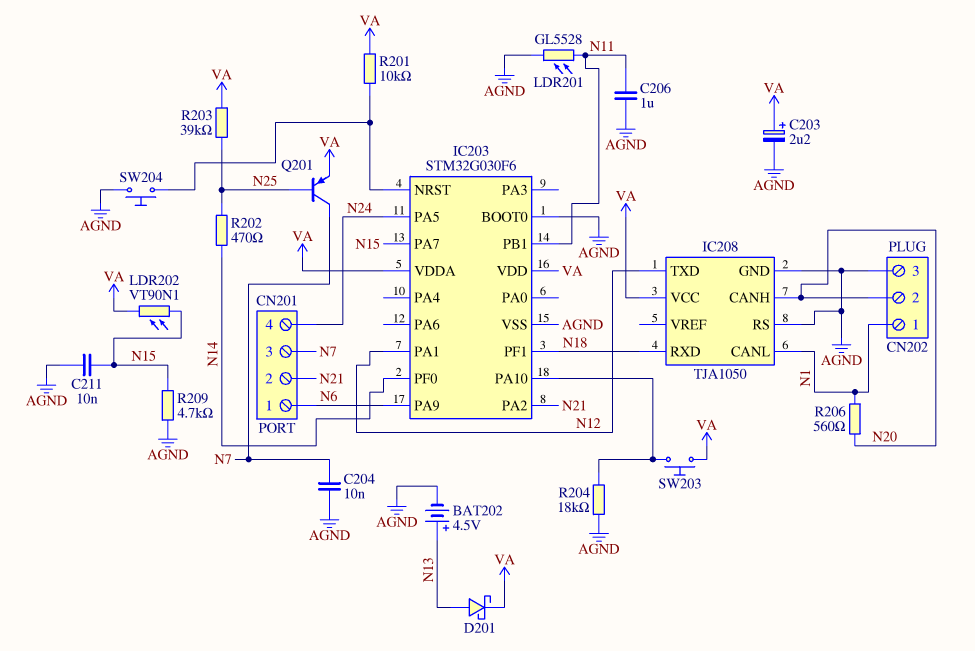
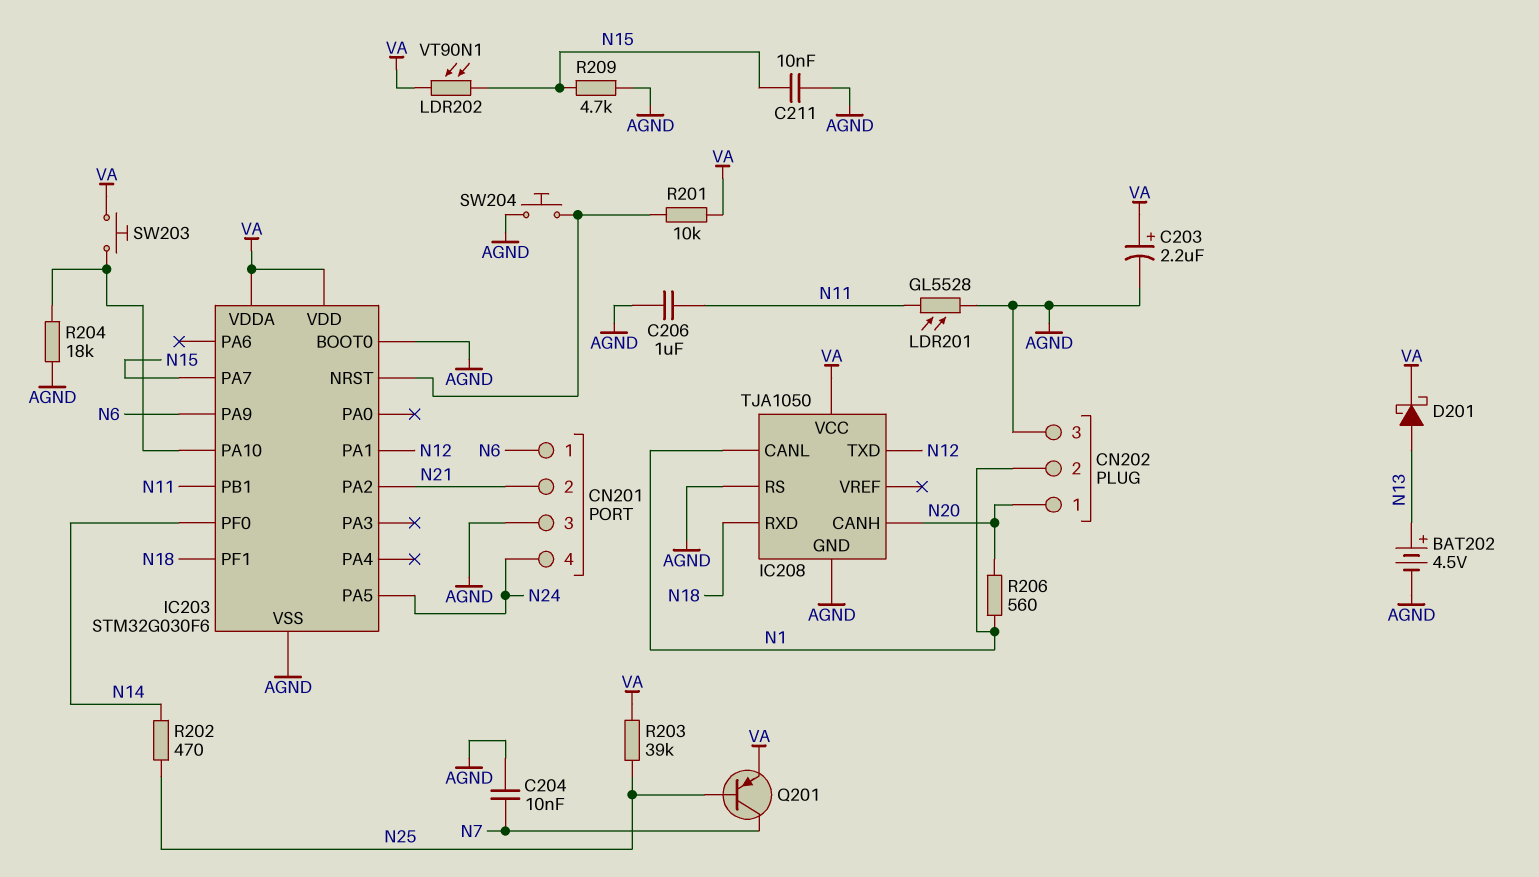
CN201 pin 3: N7 -> AGND
CN202 pin 1: N1 -> N20
CN202 pin 2: N20 -> N1

